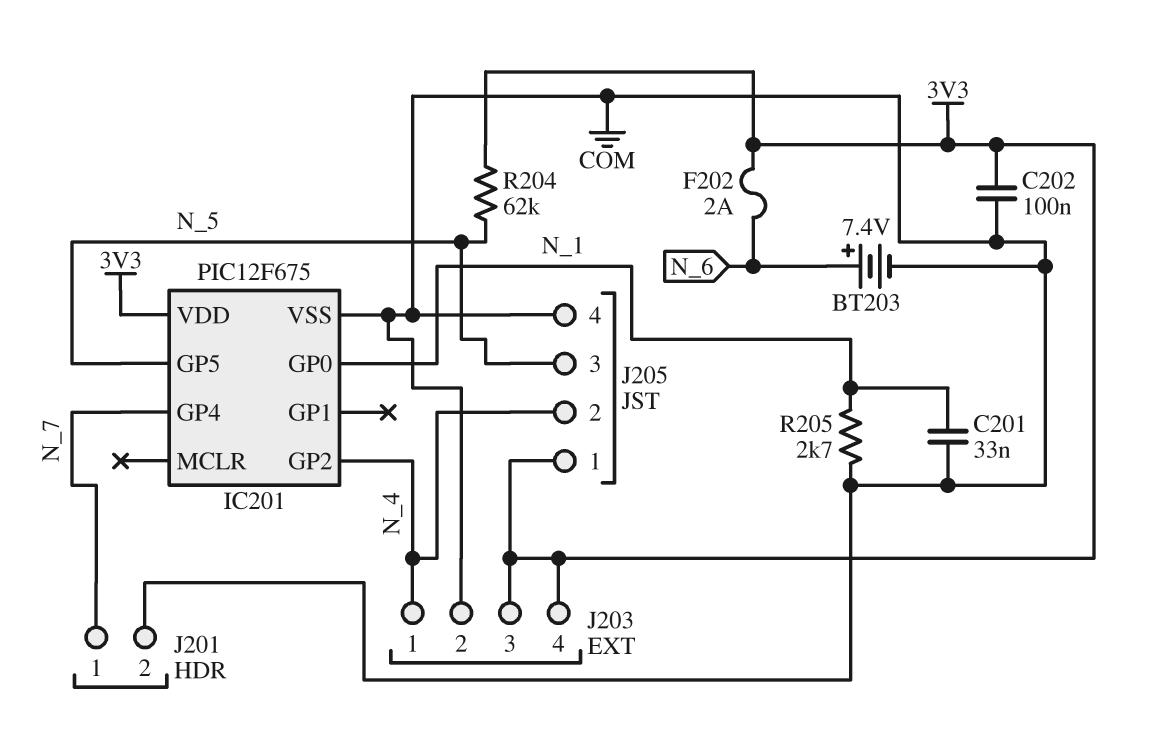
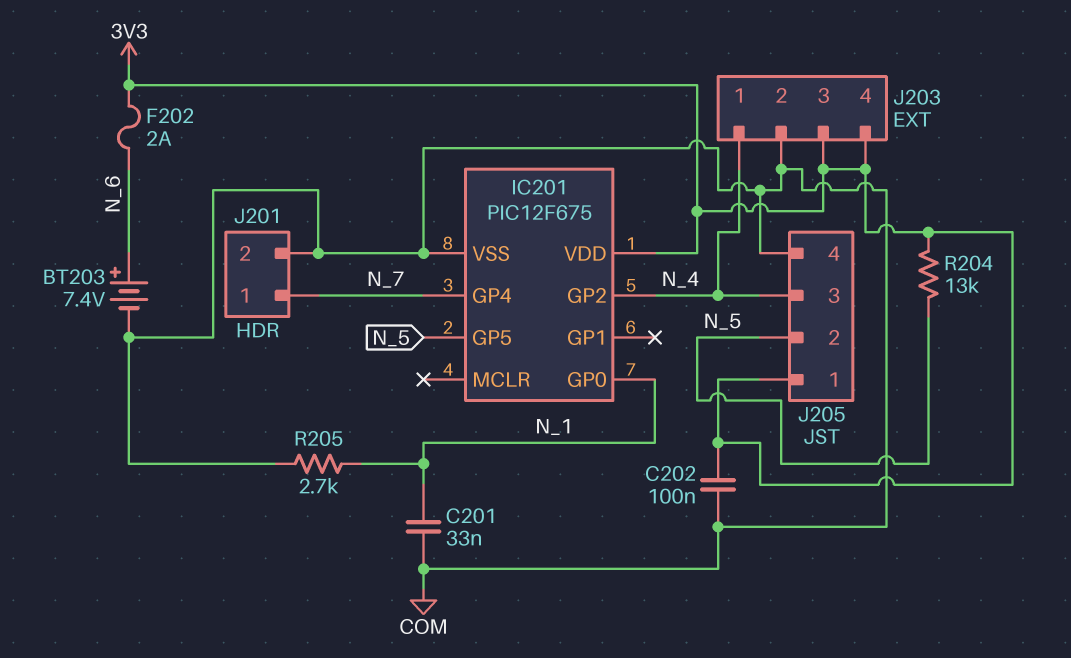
J205 pin 2: N_4 -> N_5
J205 pin 3: N_5 -> N_4
R204: 62k (3V3, N_5) -> 13k (3V3, N_5)

